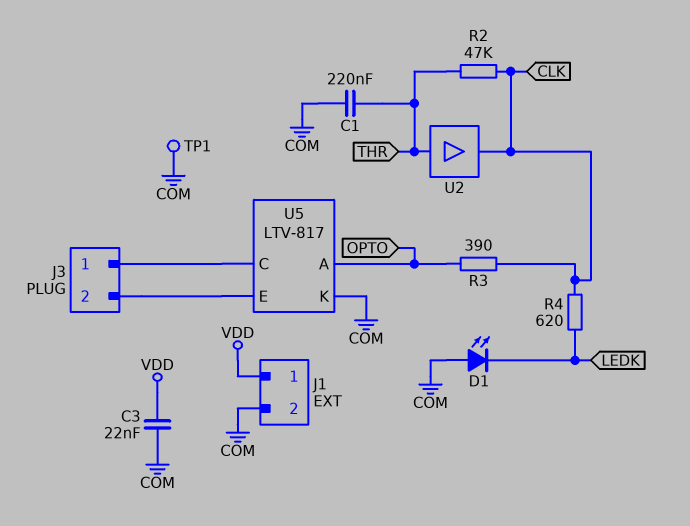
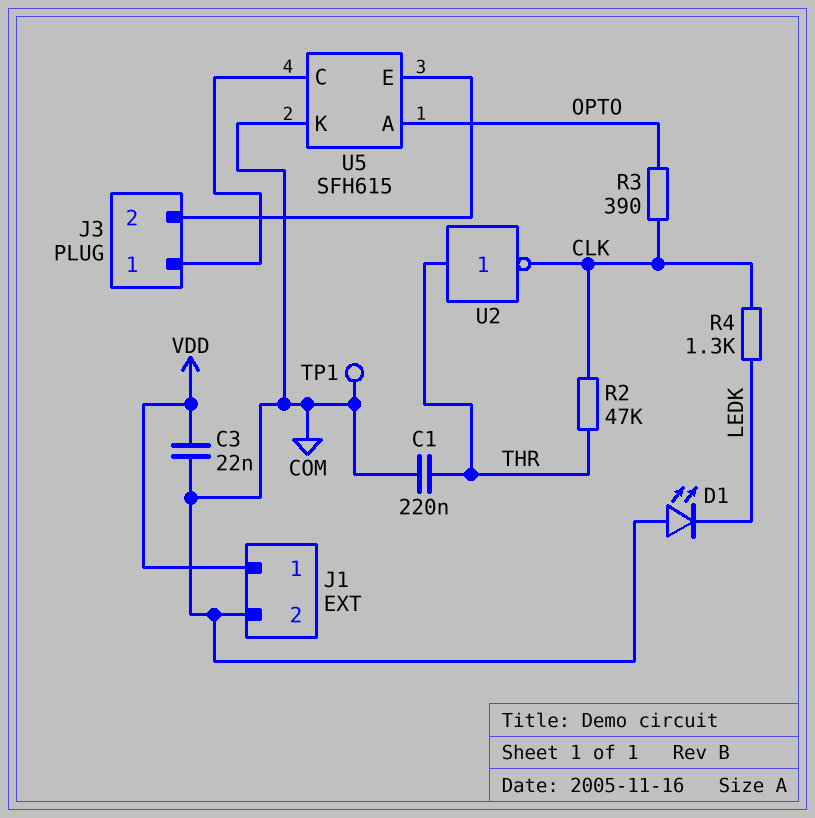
R4: 620 (CLK, LEDK) -> 1.3k (CLK, LEDK)
U2: buffer (in THR, out CLK) -> NOT (in THR, out CLK)
U5: LTV-817 -> SFH615

